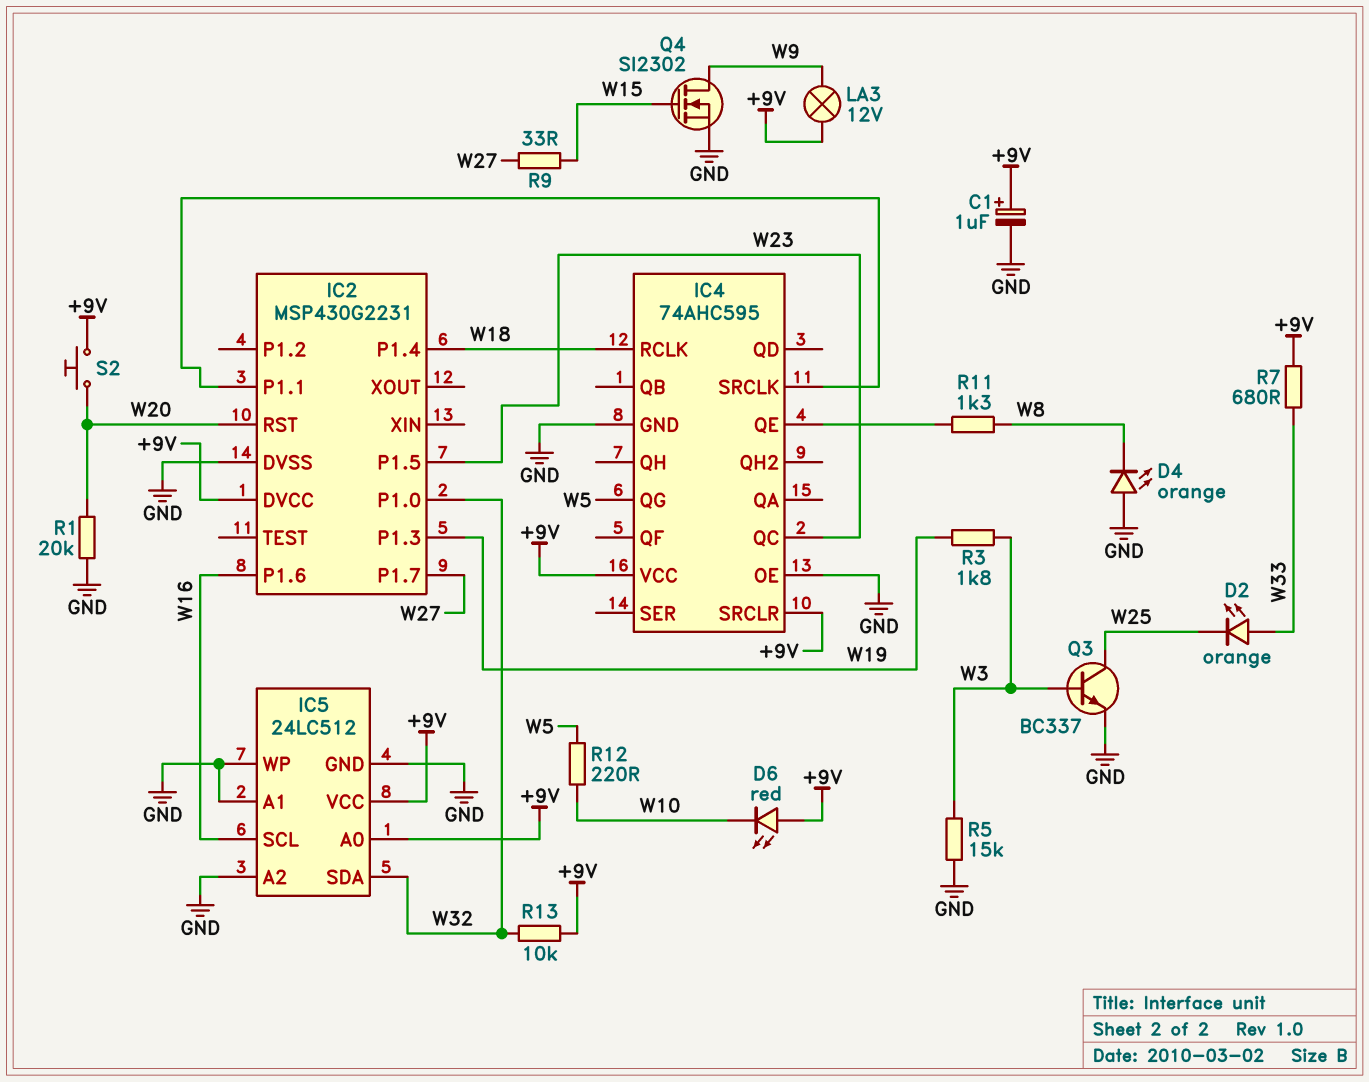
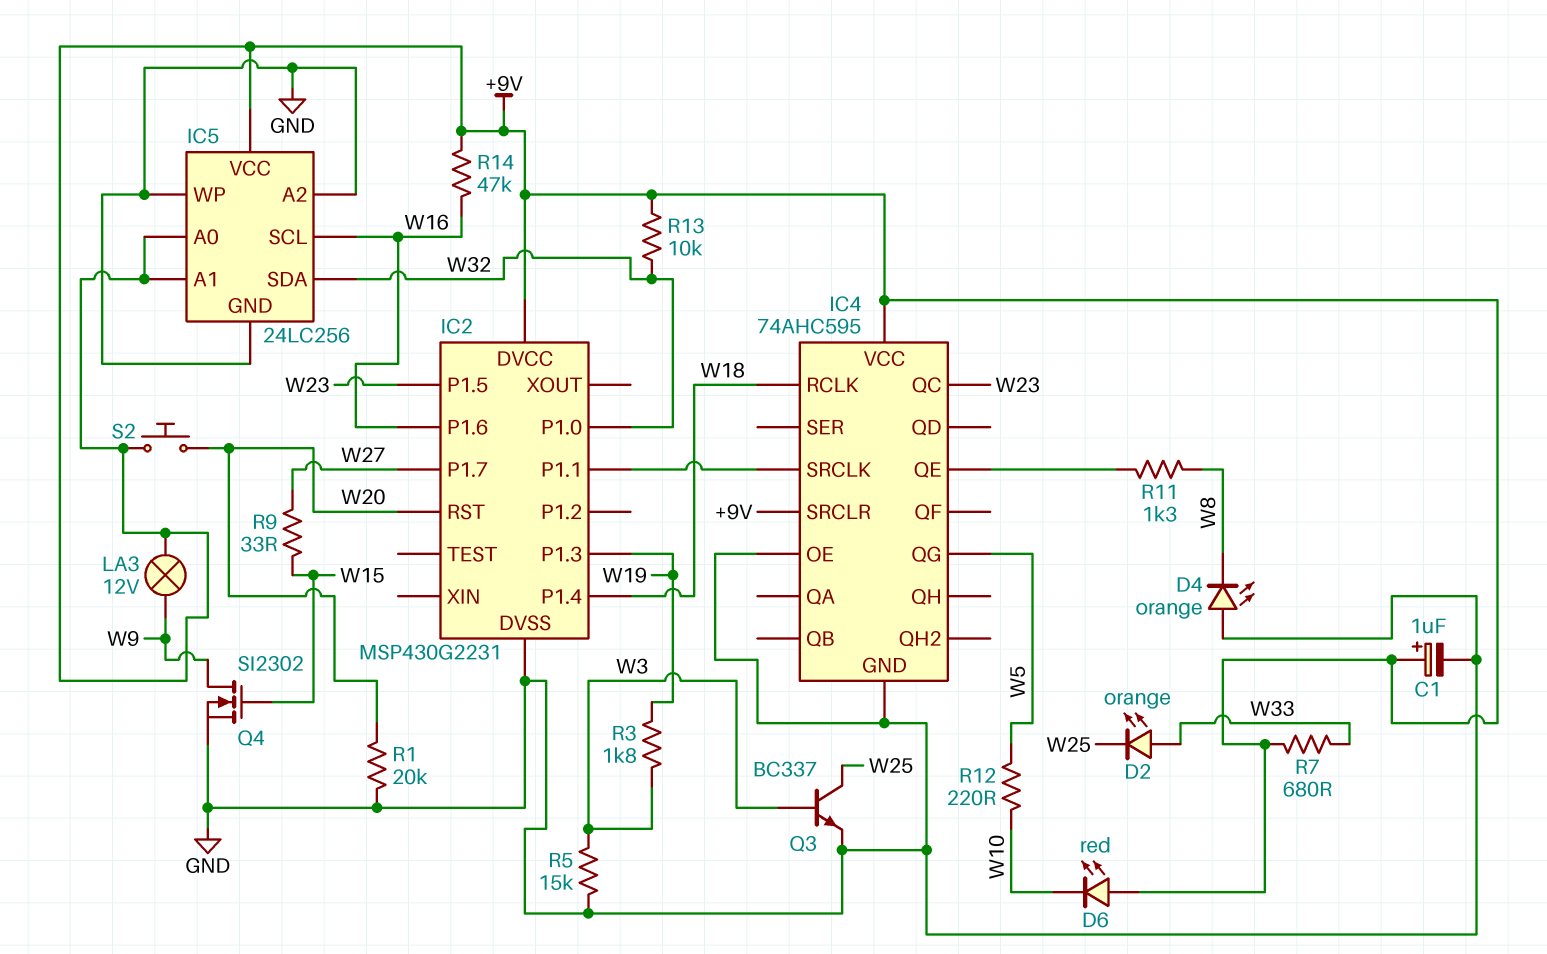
IC5: 24LC512 -> 24LC256
IC5 pin A1: GND -> +9V
R14: none -> 47k (+9V, W16)

